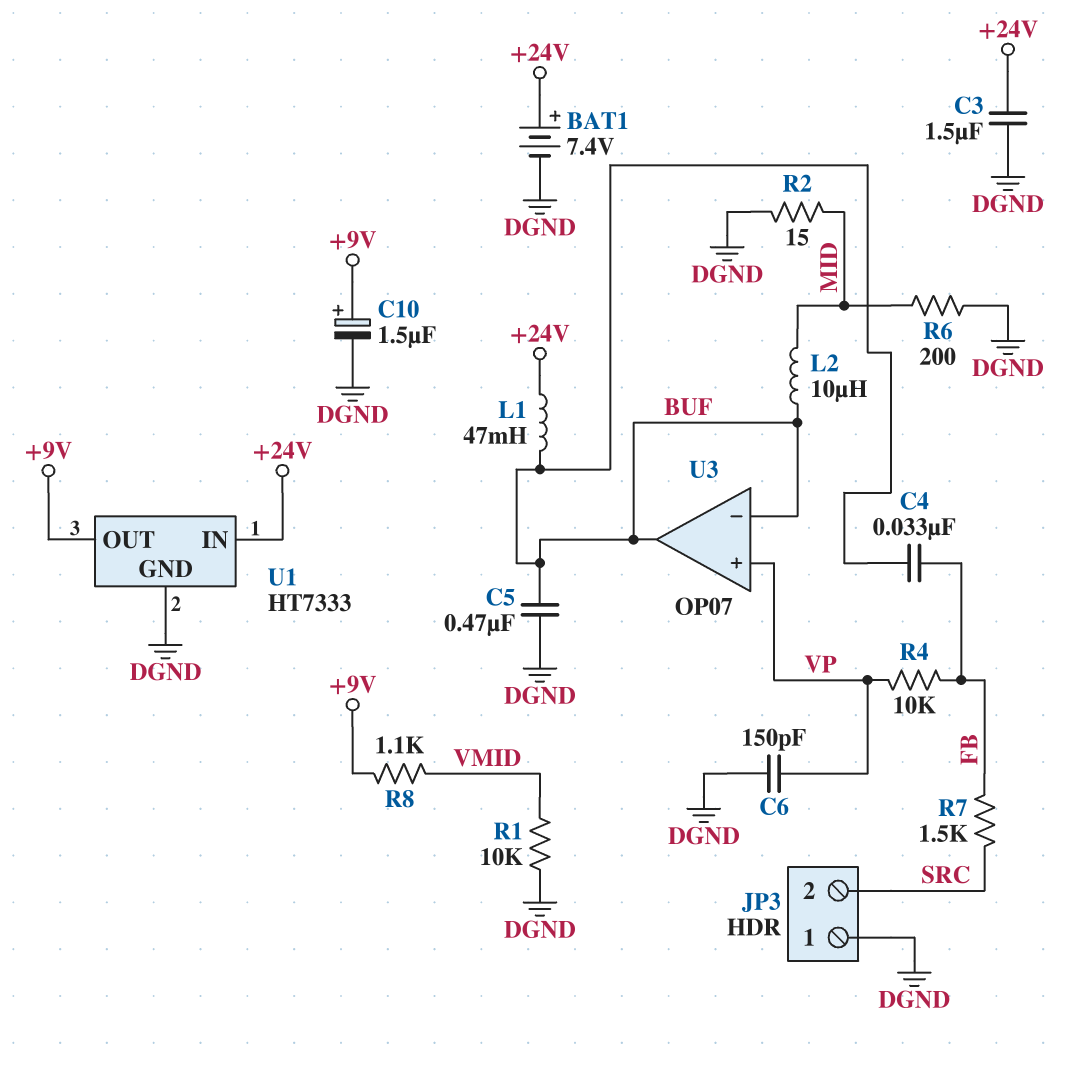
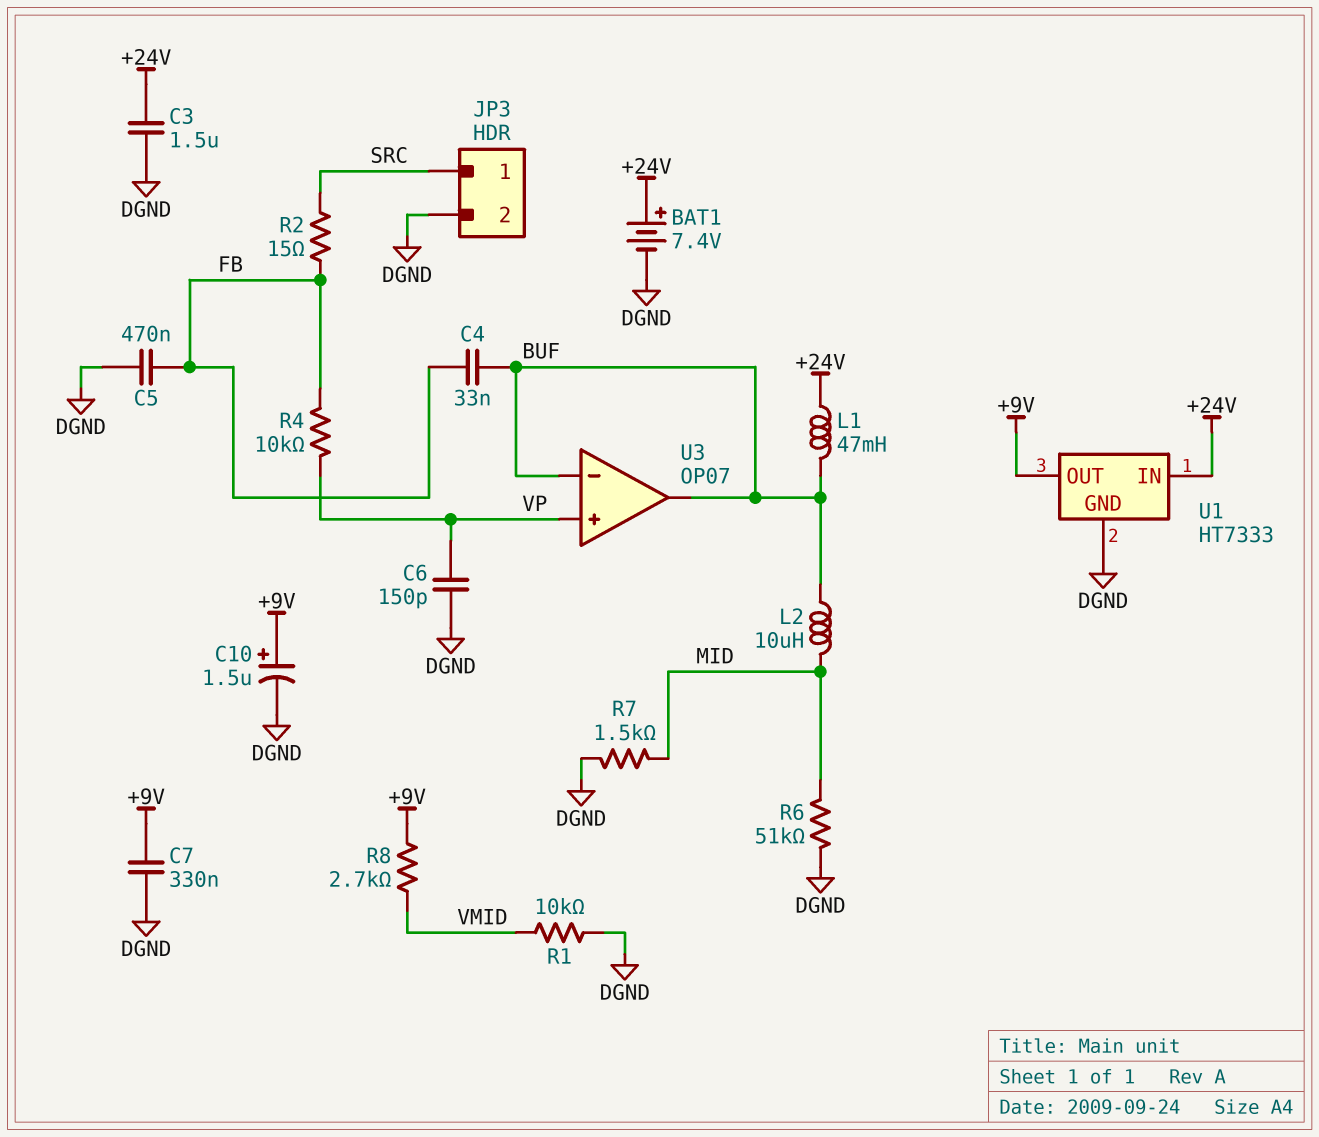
C5: 470nF (BUF, DGND) -> 470nF (DGND, FB)
C7: none -> 330nF (+9V, DGND)
JP3 pin 1: DGND -> SRC
JP3 pin 2: SRC -> DGND
R2: 15 (DGND, MID) -> 15 (FB, SRC)
R6: 200 (DGND, MID) -> 51k (DGND, MID)
R7: 1.5k (FB, SRC) -> 1.5k (DGND, MID)
R8: 1.1k (+9V, VMID) -> 2.7k (+9V, VMID)

